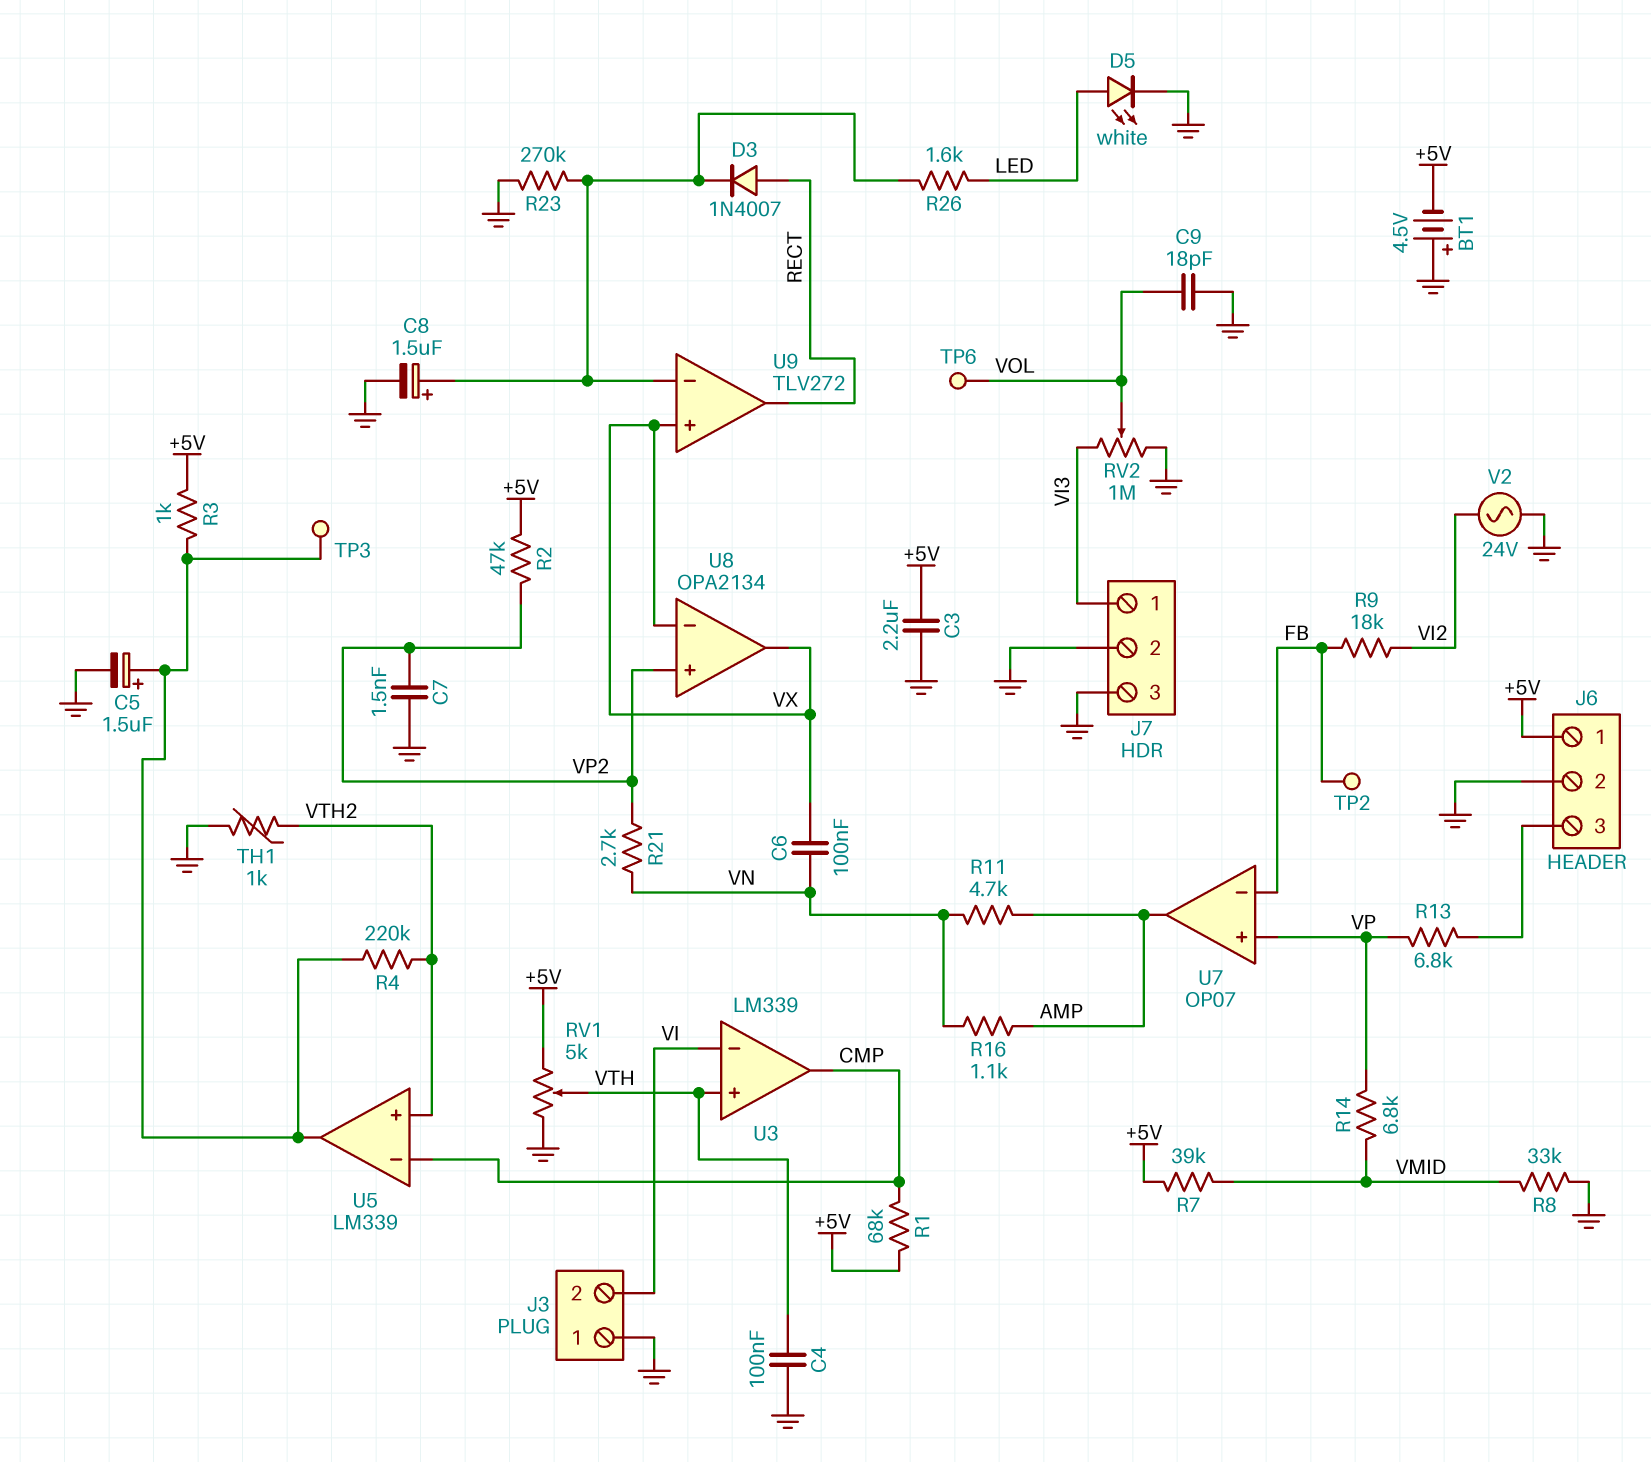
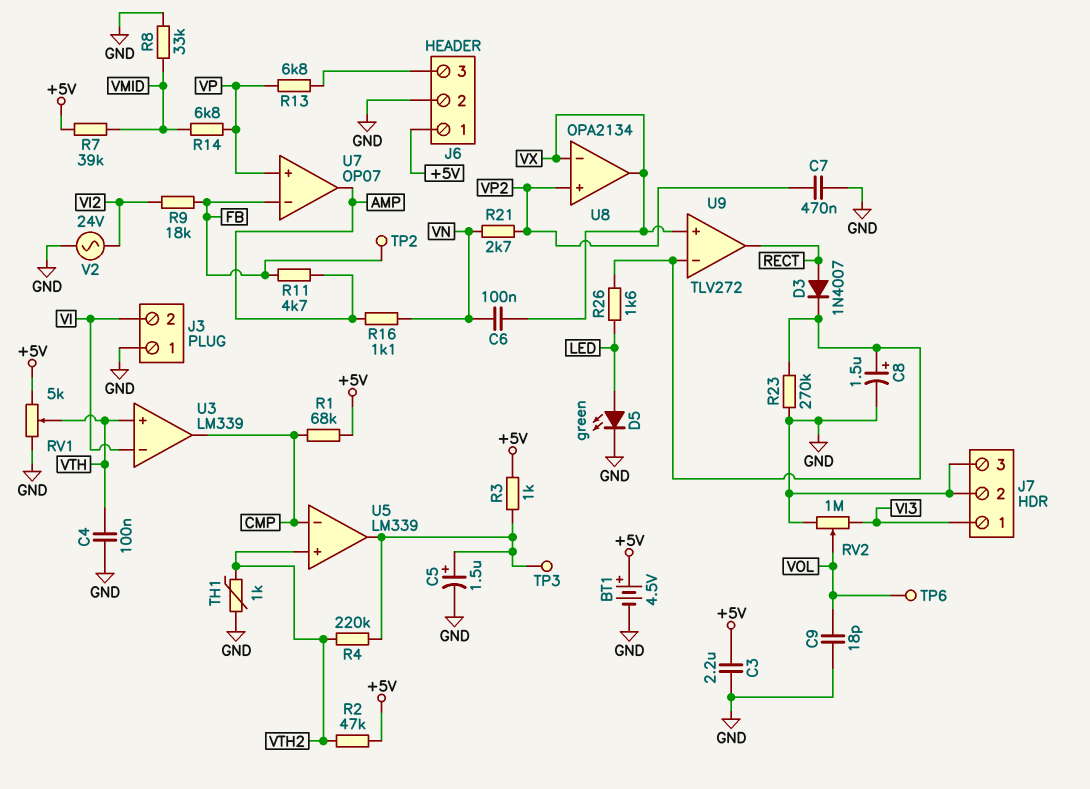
BT1: 4.5V (plus GND, minus +5V) -> 4.5V (plus +5V, minus GND)
C7: 1.5nF (GND, VP2) -> 470nF (GND, VP2)
D5: LED white (A LED, K GND) -> LED green (A LED, K GND)
R2: 47k (+5V, VP2) -> 47k (+5V, VTH2)
R11: 4.7k (AMP, VN) -> 4.7k (AMP, FB)

